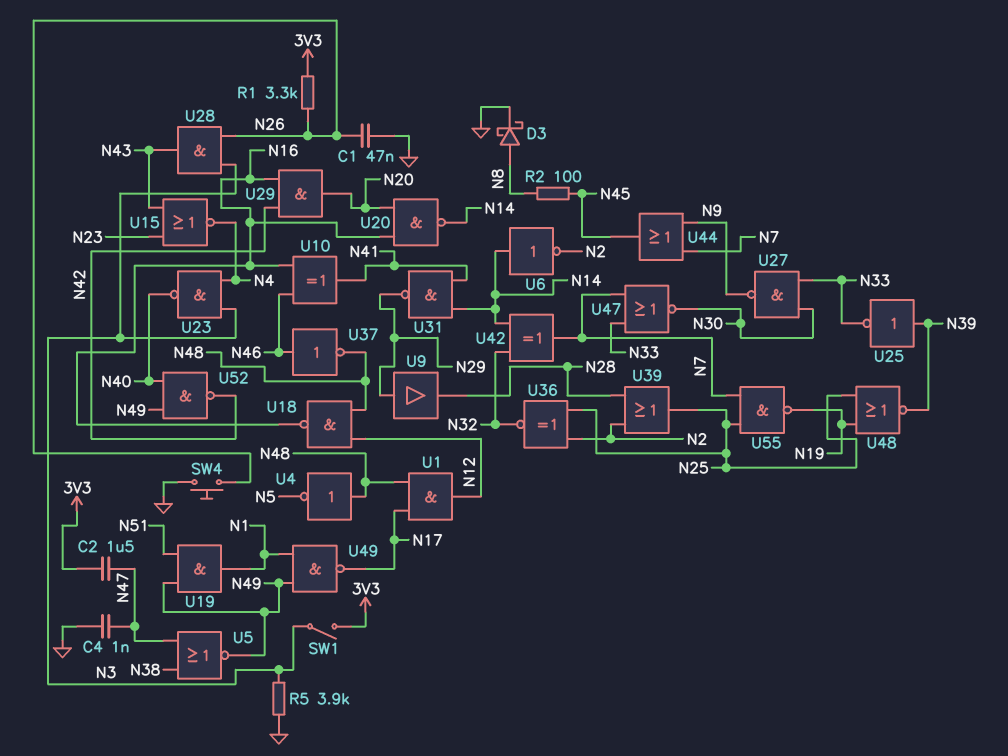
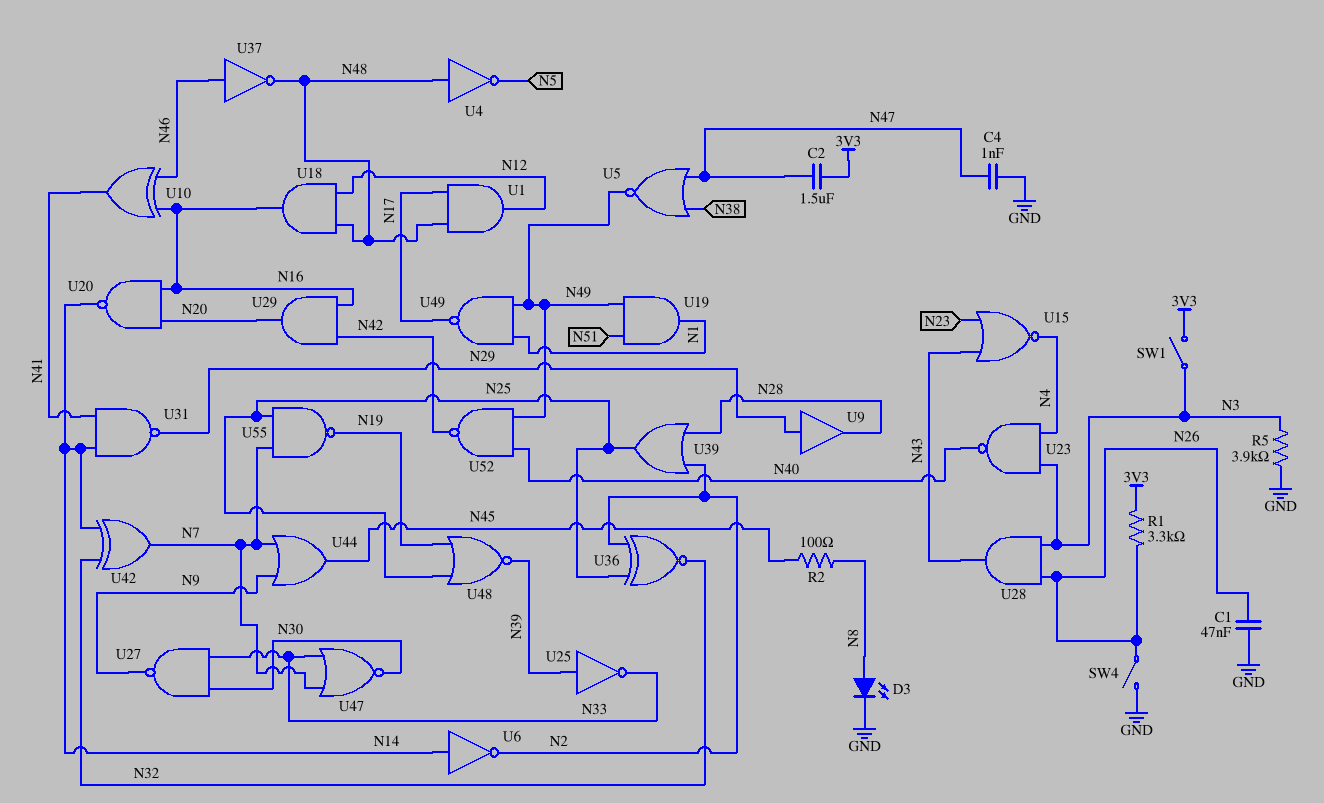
D3: schottky (A N8, K GND) -> LED (A N8, K GND)
SW4: button (GND, N26) -> switch (GND, N26)
U18: NAND (in N12, in N48, out N16) -> AND (in N12, in N48, out N16)

